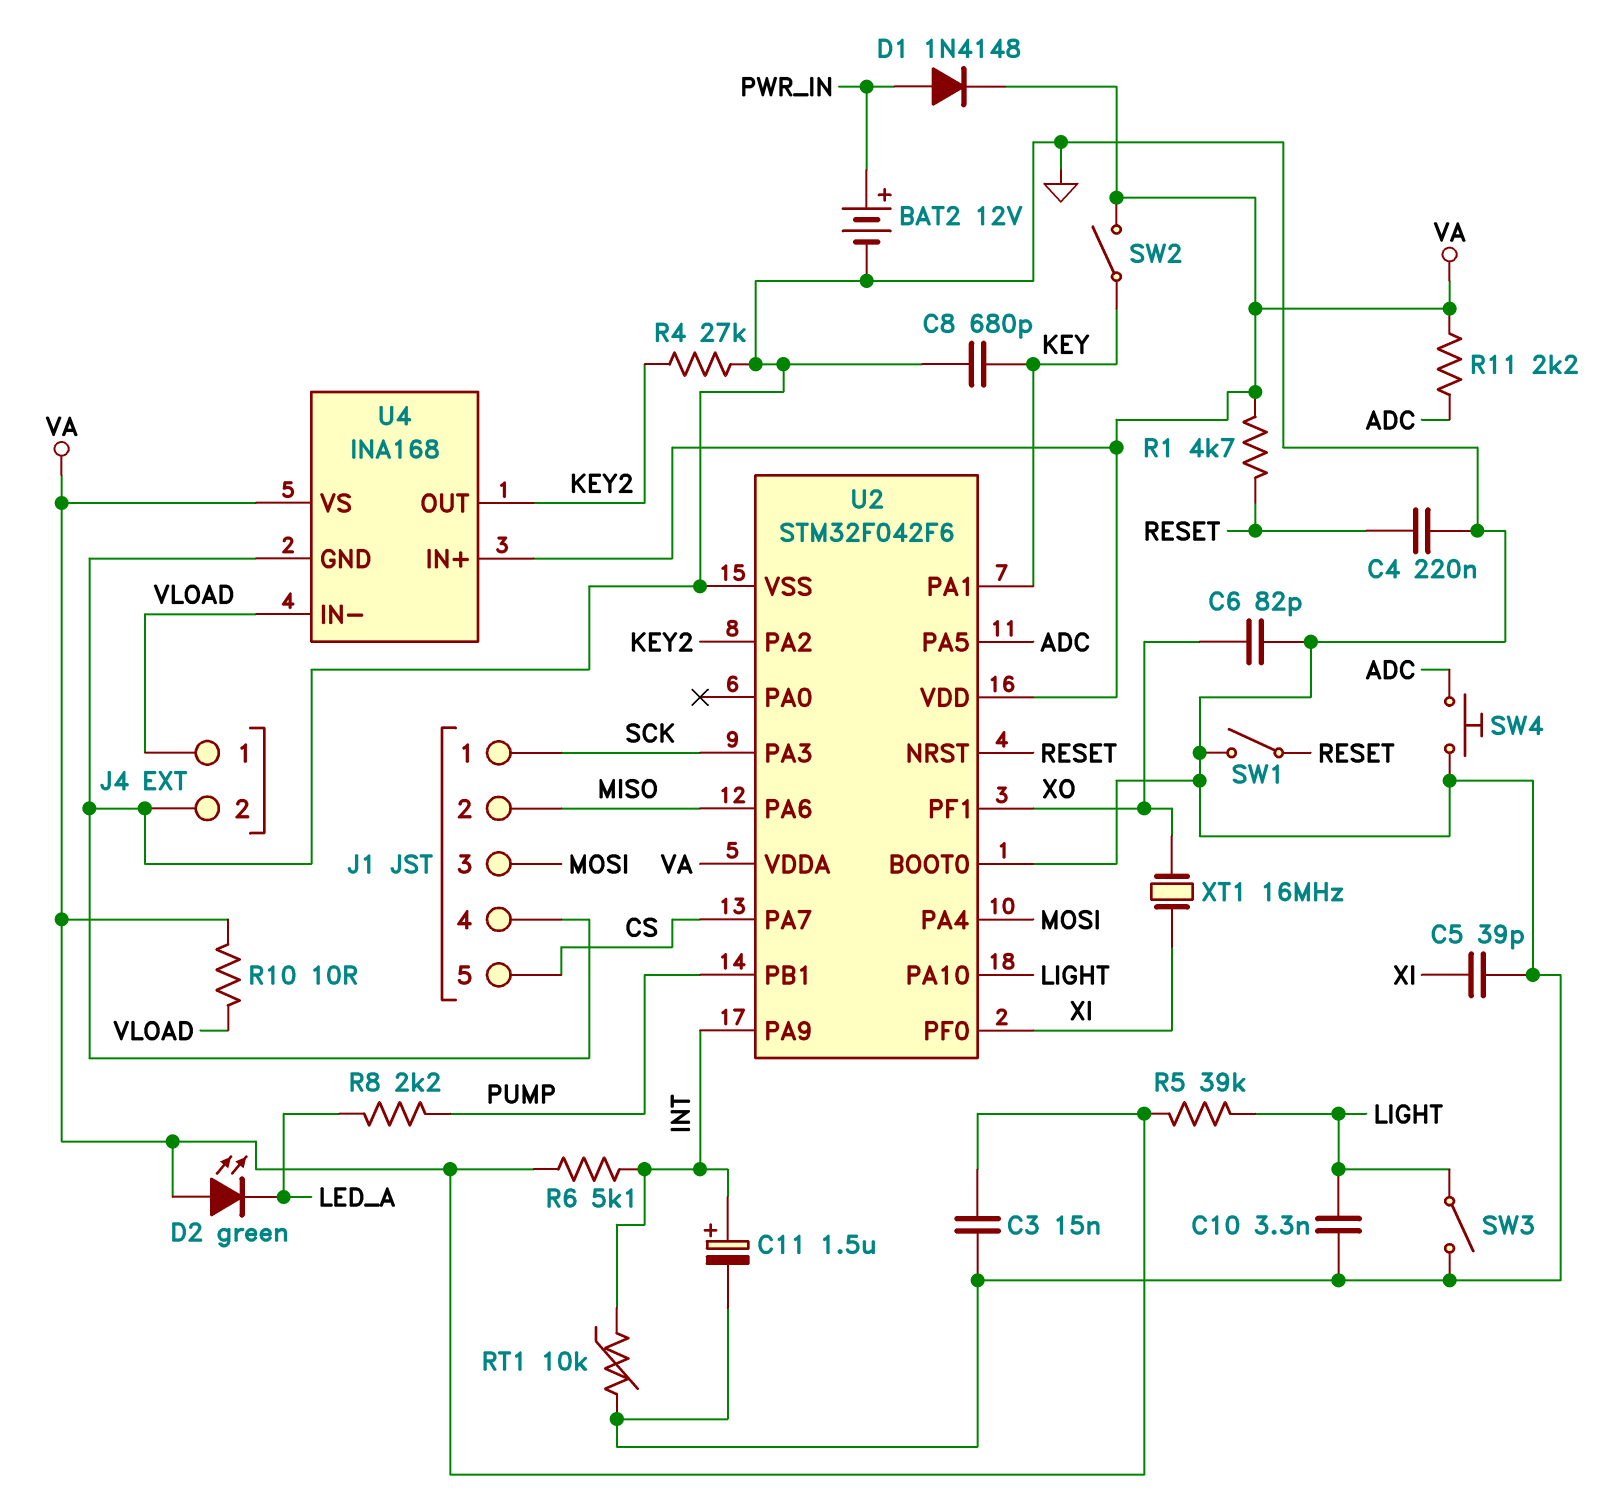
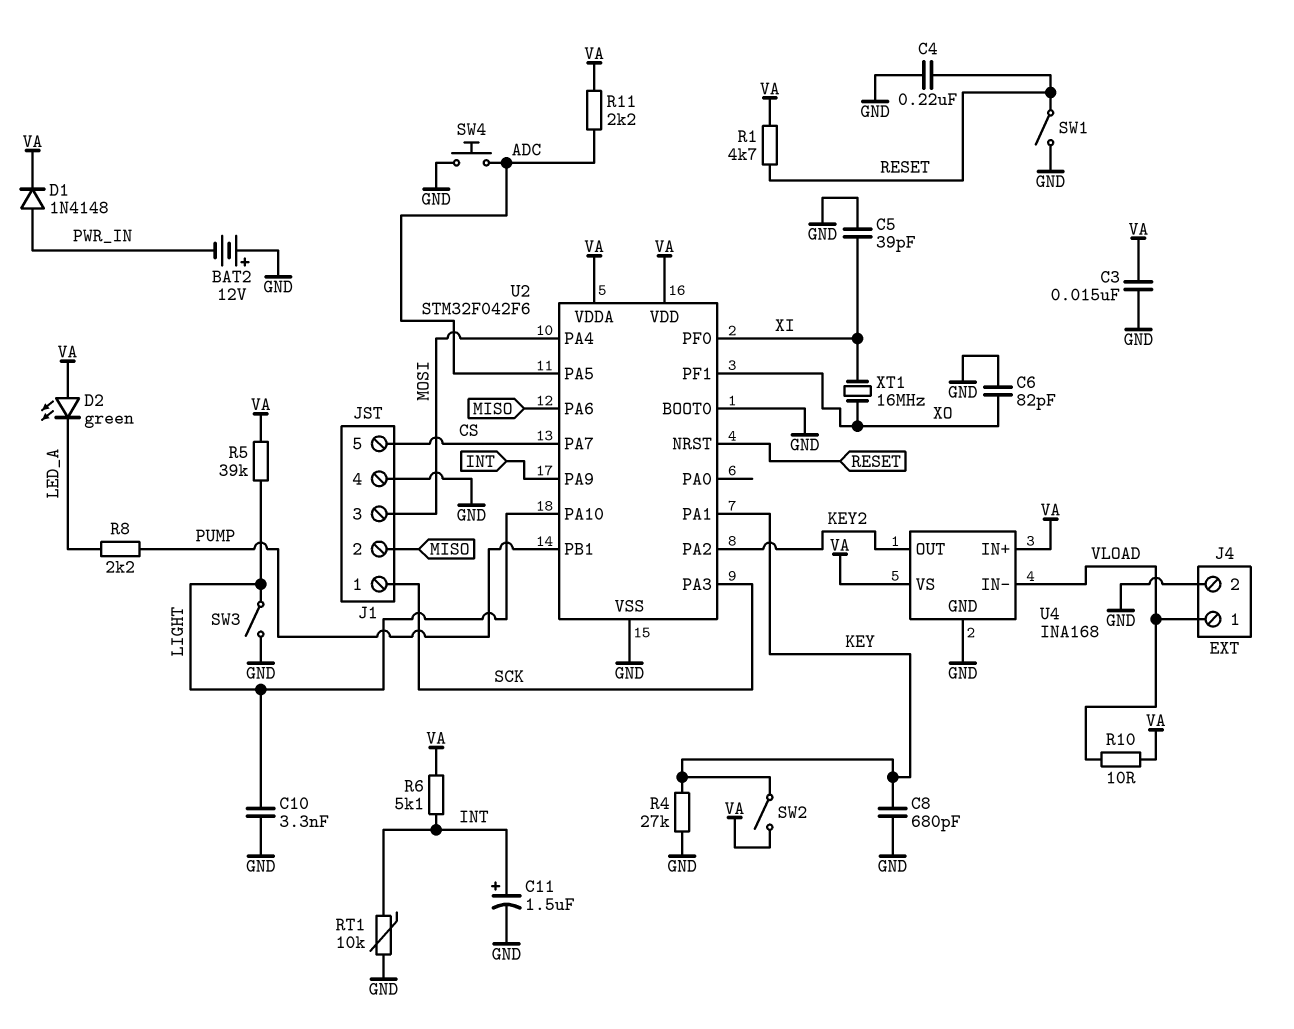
BAT2: 12V (plus PWR_IN, minus GND) -> 12V (plus GND, minus PWR_IN)
R4: 27k (GND, KEY2) -> 27k (GND, KEY)

